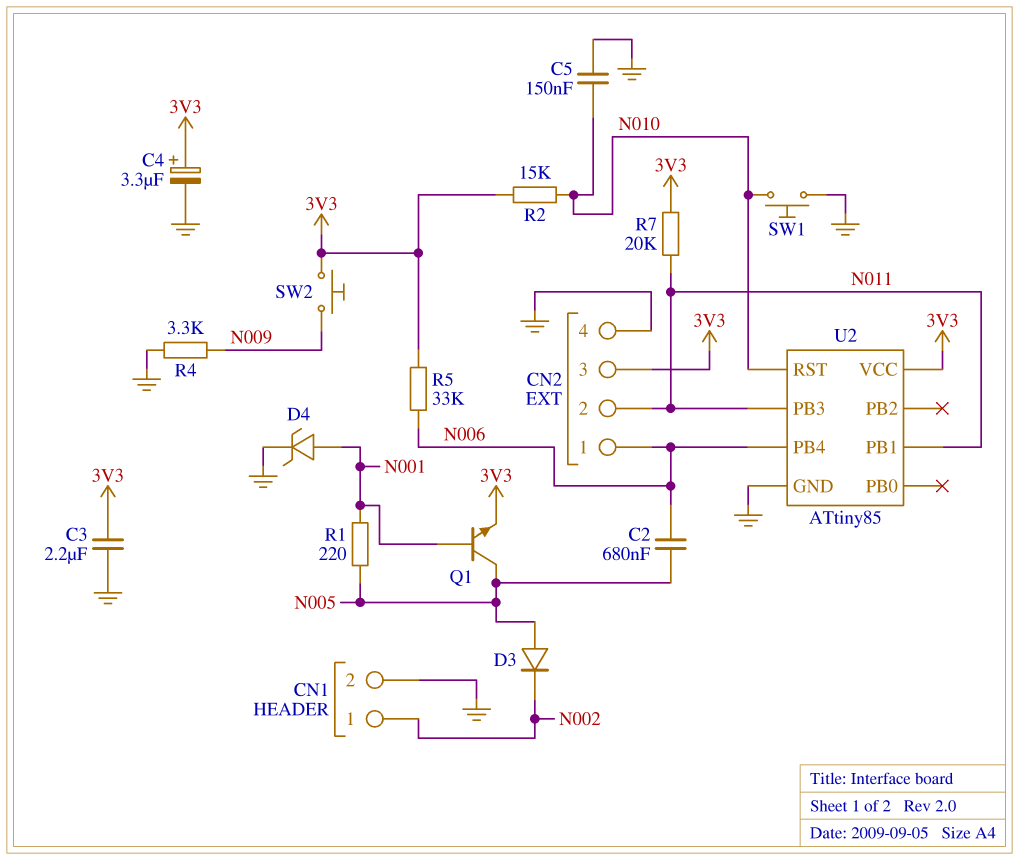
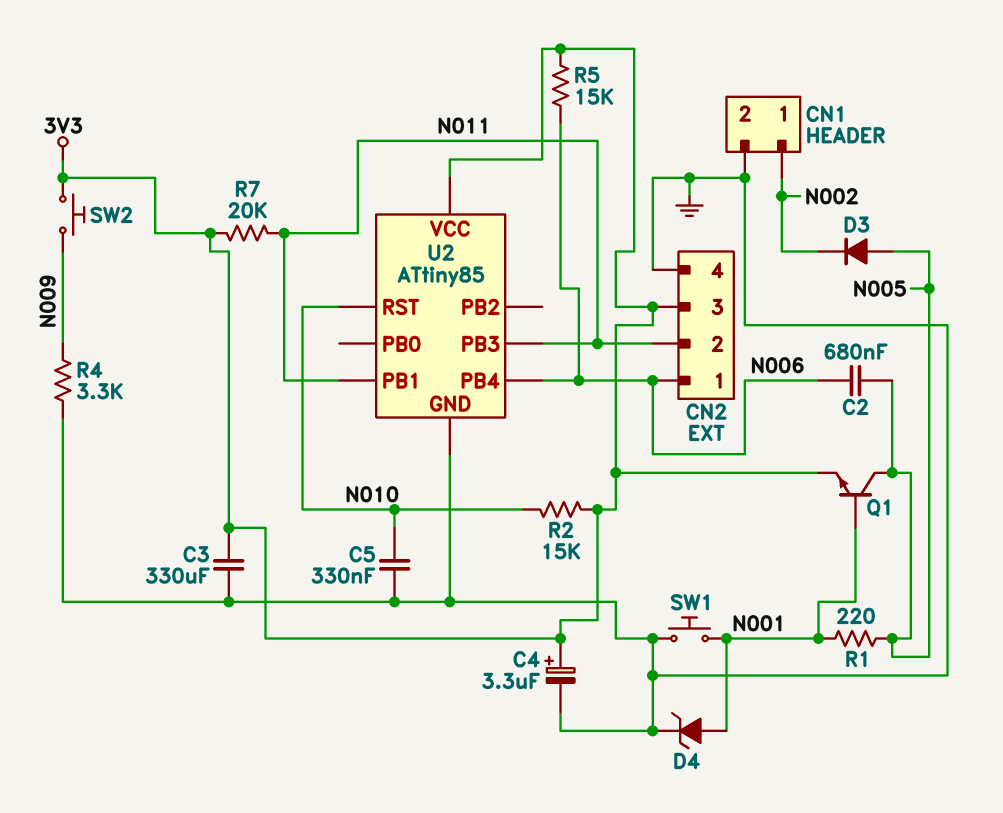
C3: 2.2uF (3V3, GND) -> 330uF (3V3, GND)
C5: 150nF (GND, N010) -> 330nF (GND, N010)
R5: 33k (3V3, N006) -> 15k (3V3, N006)
SW1: button (GND, N010) -> button (GND, N001)

